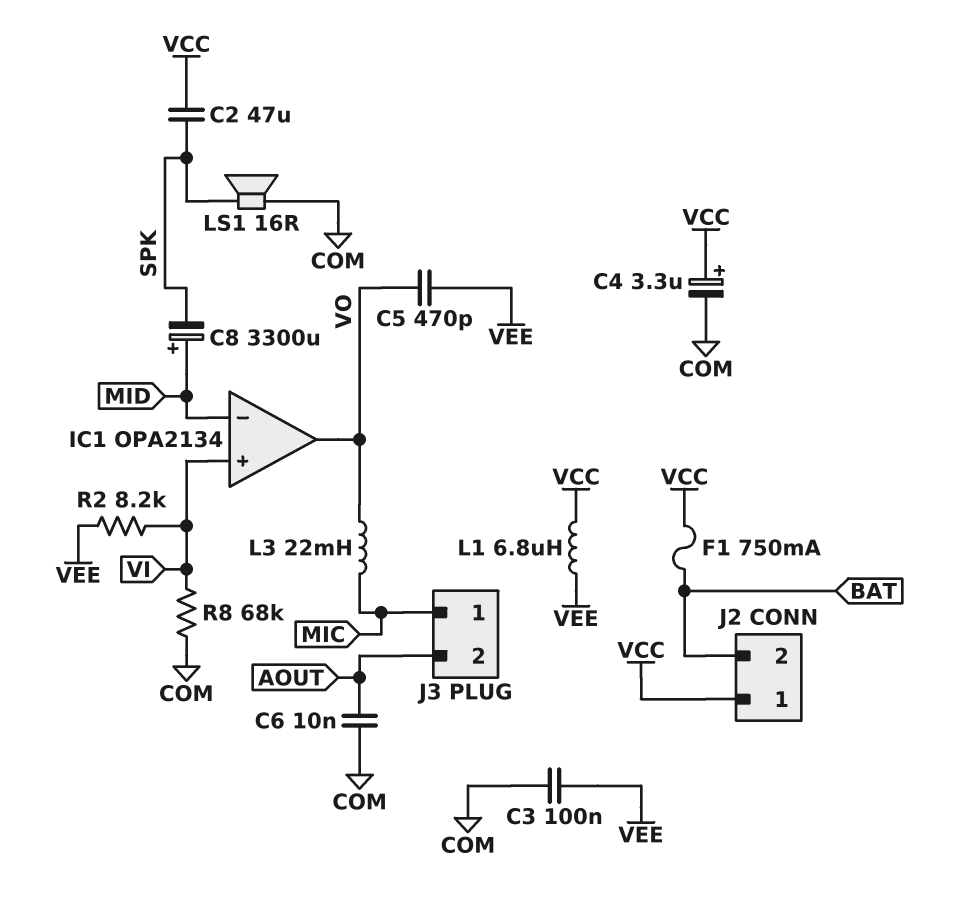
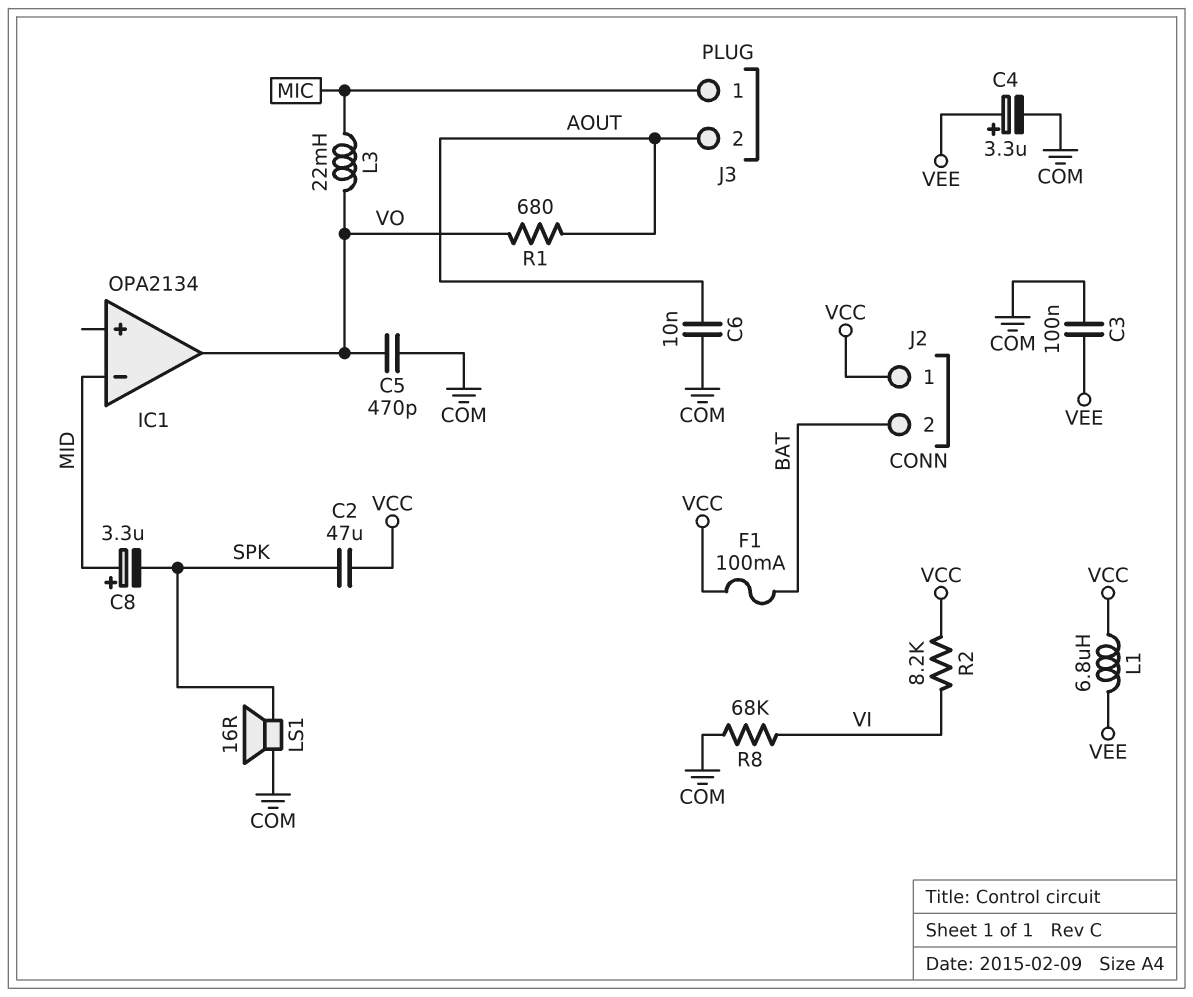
C4: 3.3uF (plus VCC, minus COM) -> 3.3uF (plus VEE, minus COM)
C5: 470pF (VEE, VO) -> 470pF (COM, VO)
C8: 3300uF (plus MID, minus SPK) -> 3.3uF (plus MID, minus SPK)
F1: 750mA (BAT, VCC) -> 100mA (BAT, VCC)
IC1 pin in+: VI -> none
R1: none -> 680 (AOUT, VO)
R2: 8.2k (VEE, VI) -> 8.2k (VCC, VI)

